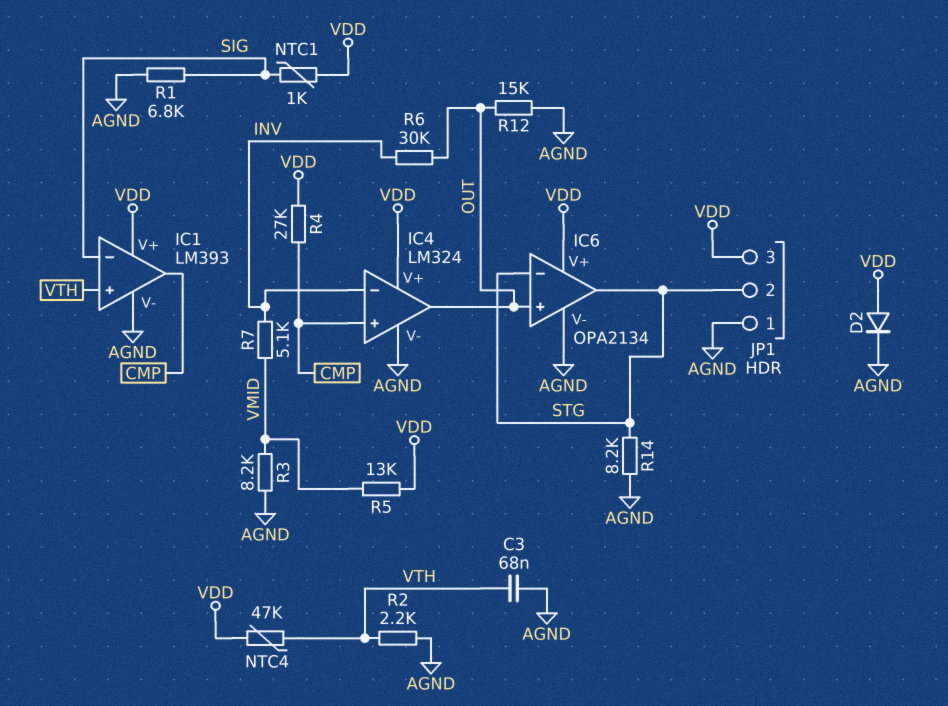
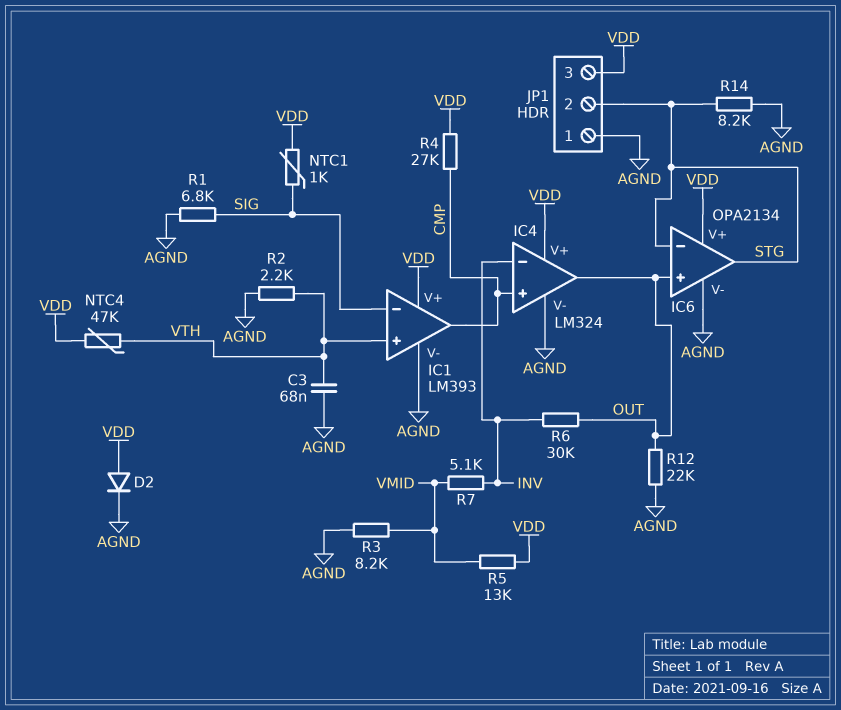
R12: 15k (AGND, OUT) -> 22k (AGND, OUT)

